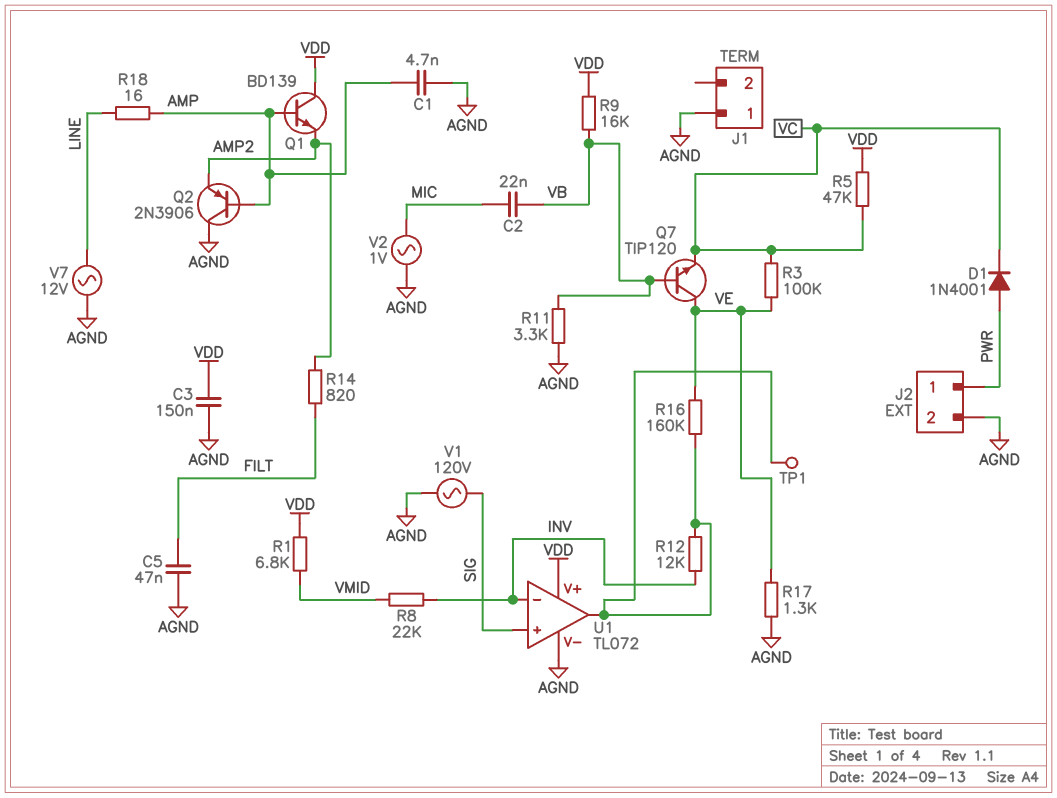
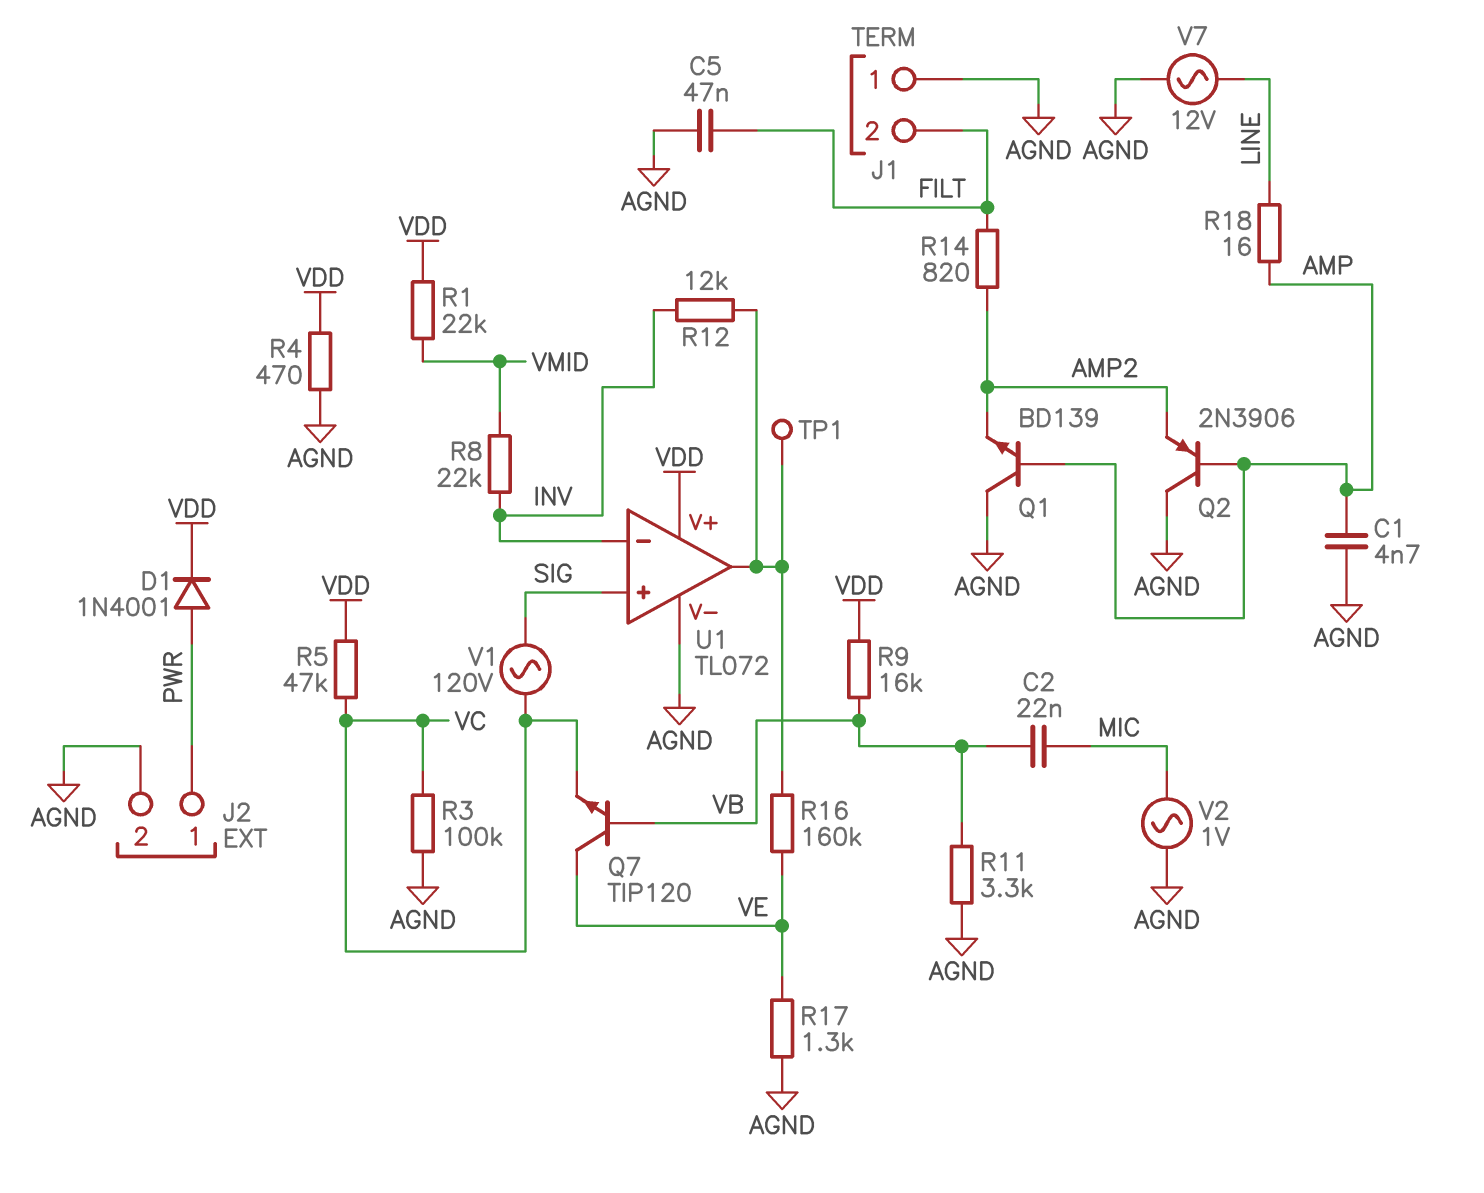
C3: 150nF (AGND, VDD) -> none
D1: diode 1N4001 (A PWR, K VC) -> diode 1N4001 (A PWR, K VDD)
J1 pin 2: none -> FILT
Q1: NPN BD139 (B AMP, C VDD, E AMP2) -> NPN BD139 (B AMP, C AGND, E AMP2)
R1: 6.8k (VDD, VMID) -> 22k (VDD, VMID)
R3: 100k (VC, VE) -> 100k (AGND, VC)
R4: none -> 470 (AGND, VDD)
V1: AC 120V (AGND, SIG) -> AC 120V (SIG, VC)

